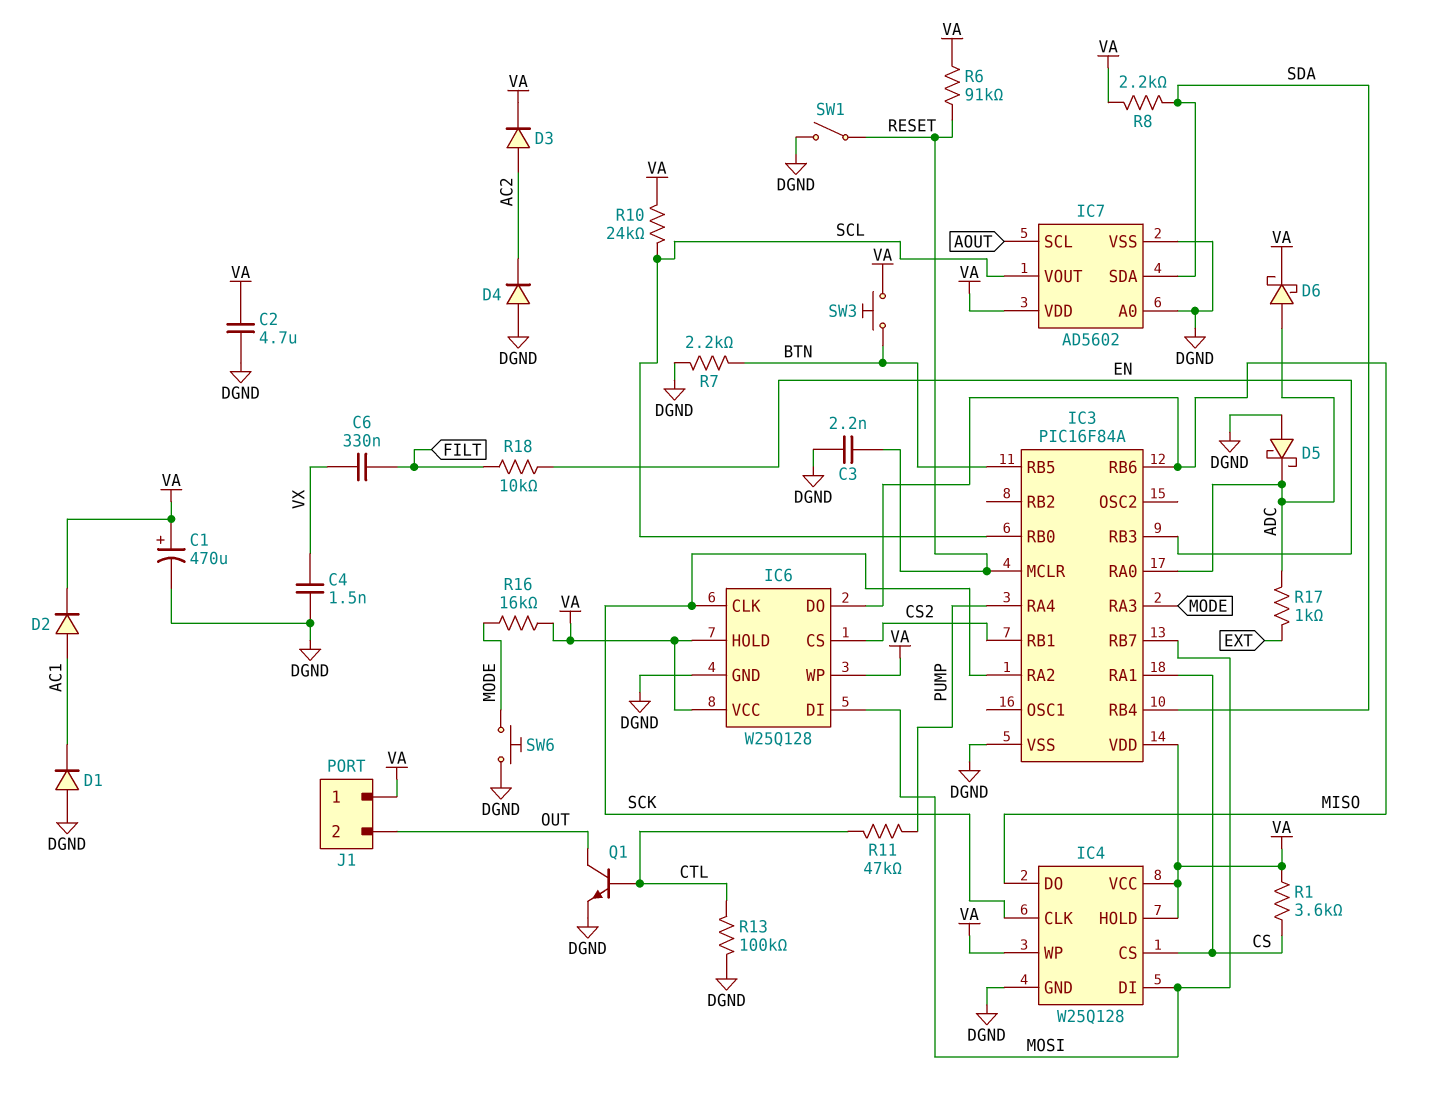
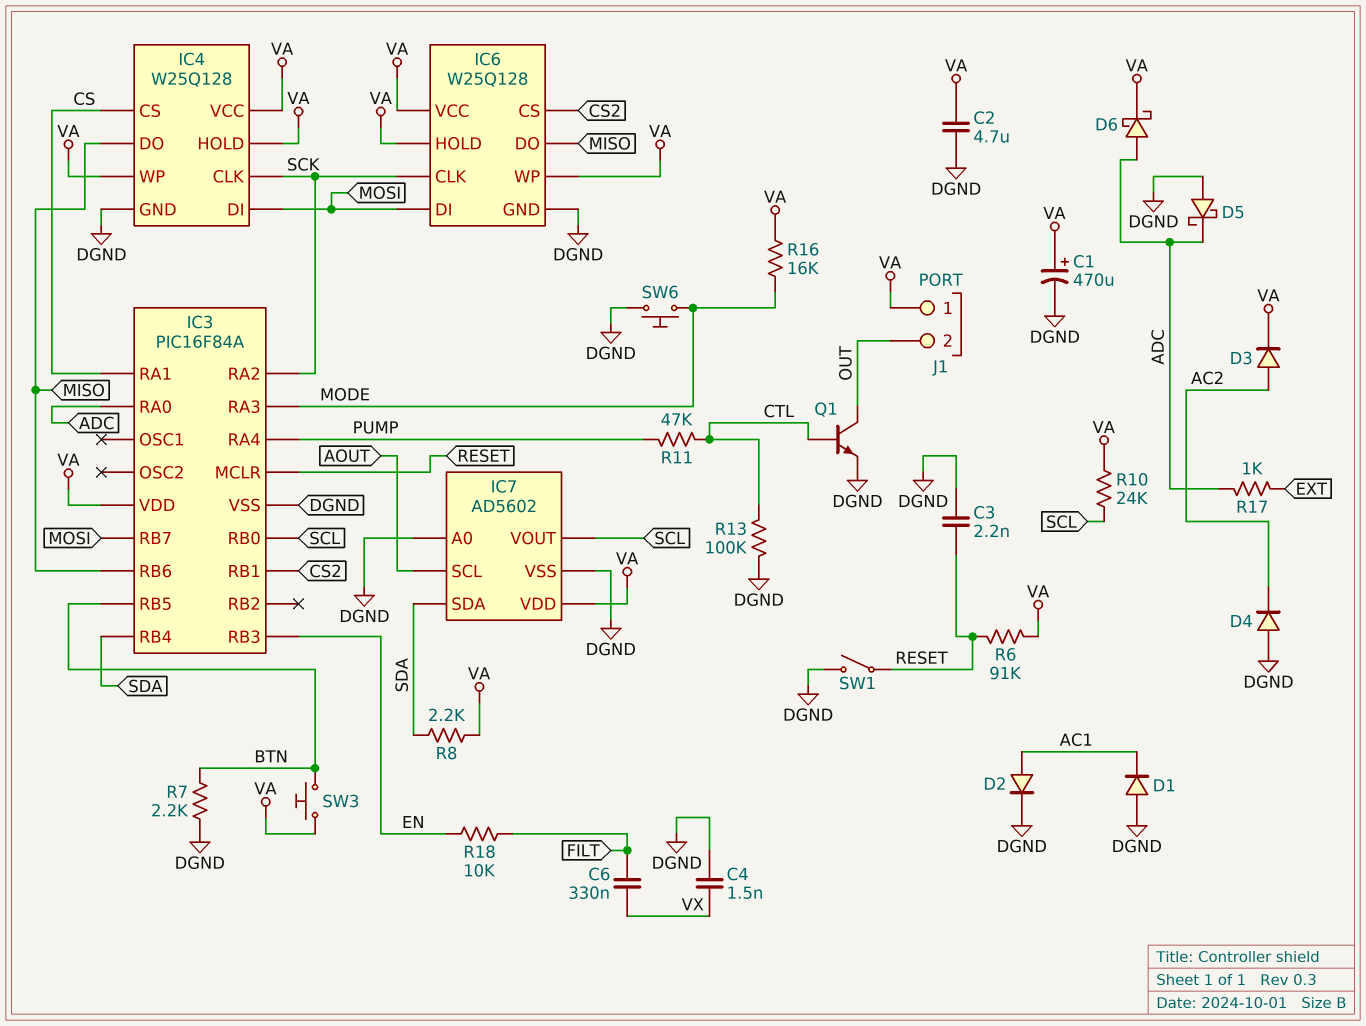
D2: diode (A AC1, K VA) -> diode (A AC1, K DGND)
R1: 3.6k (CS, VA) -> none

